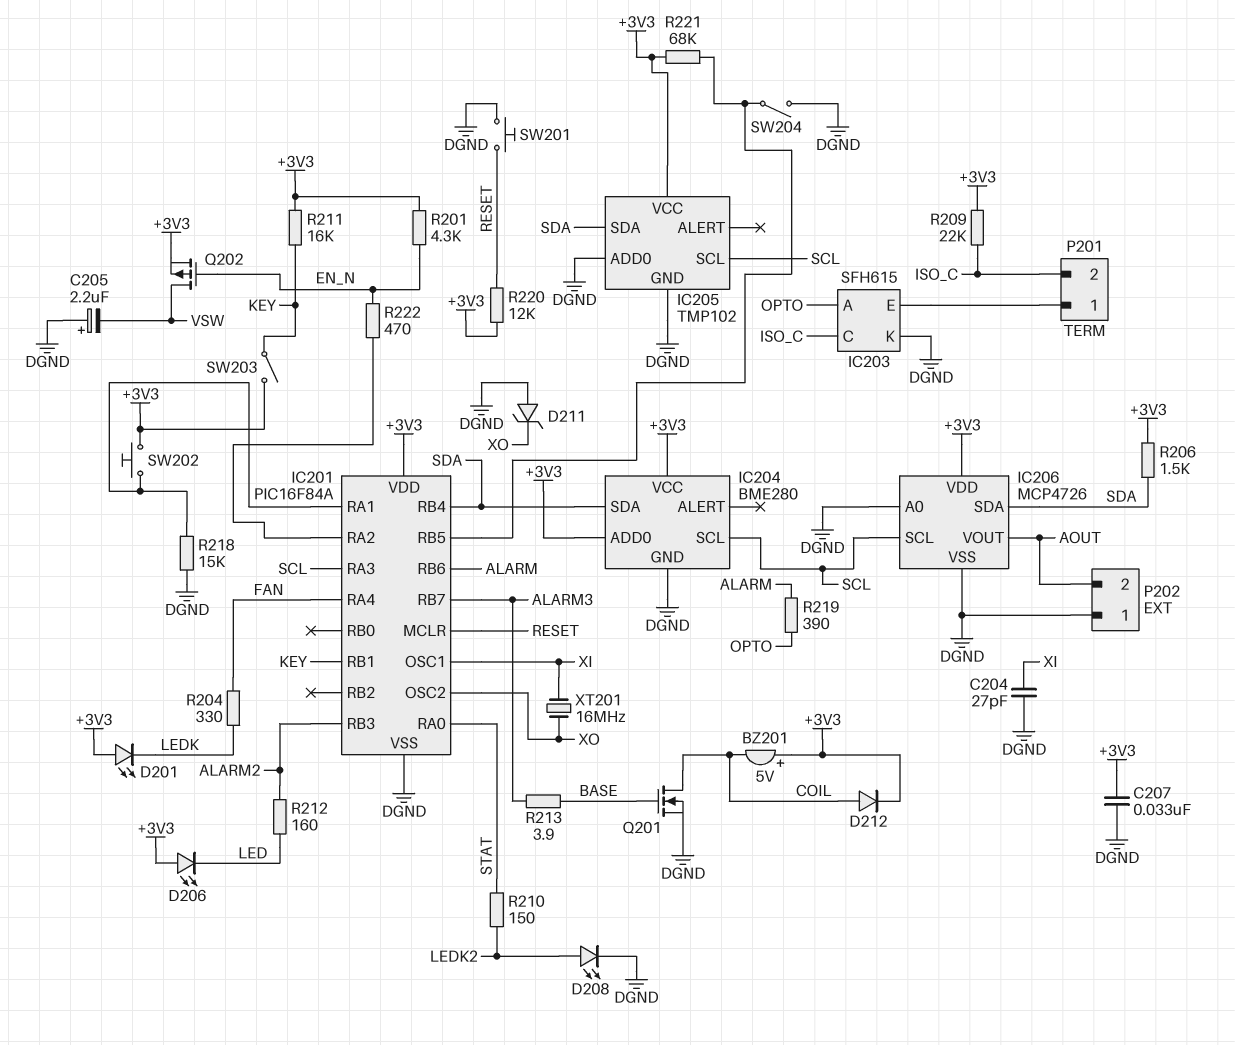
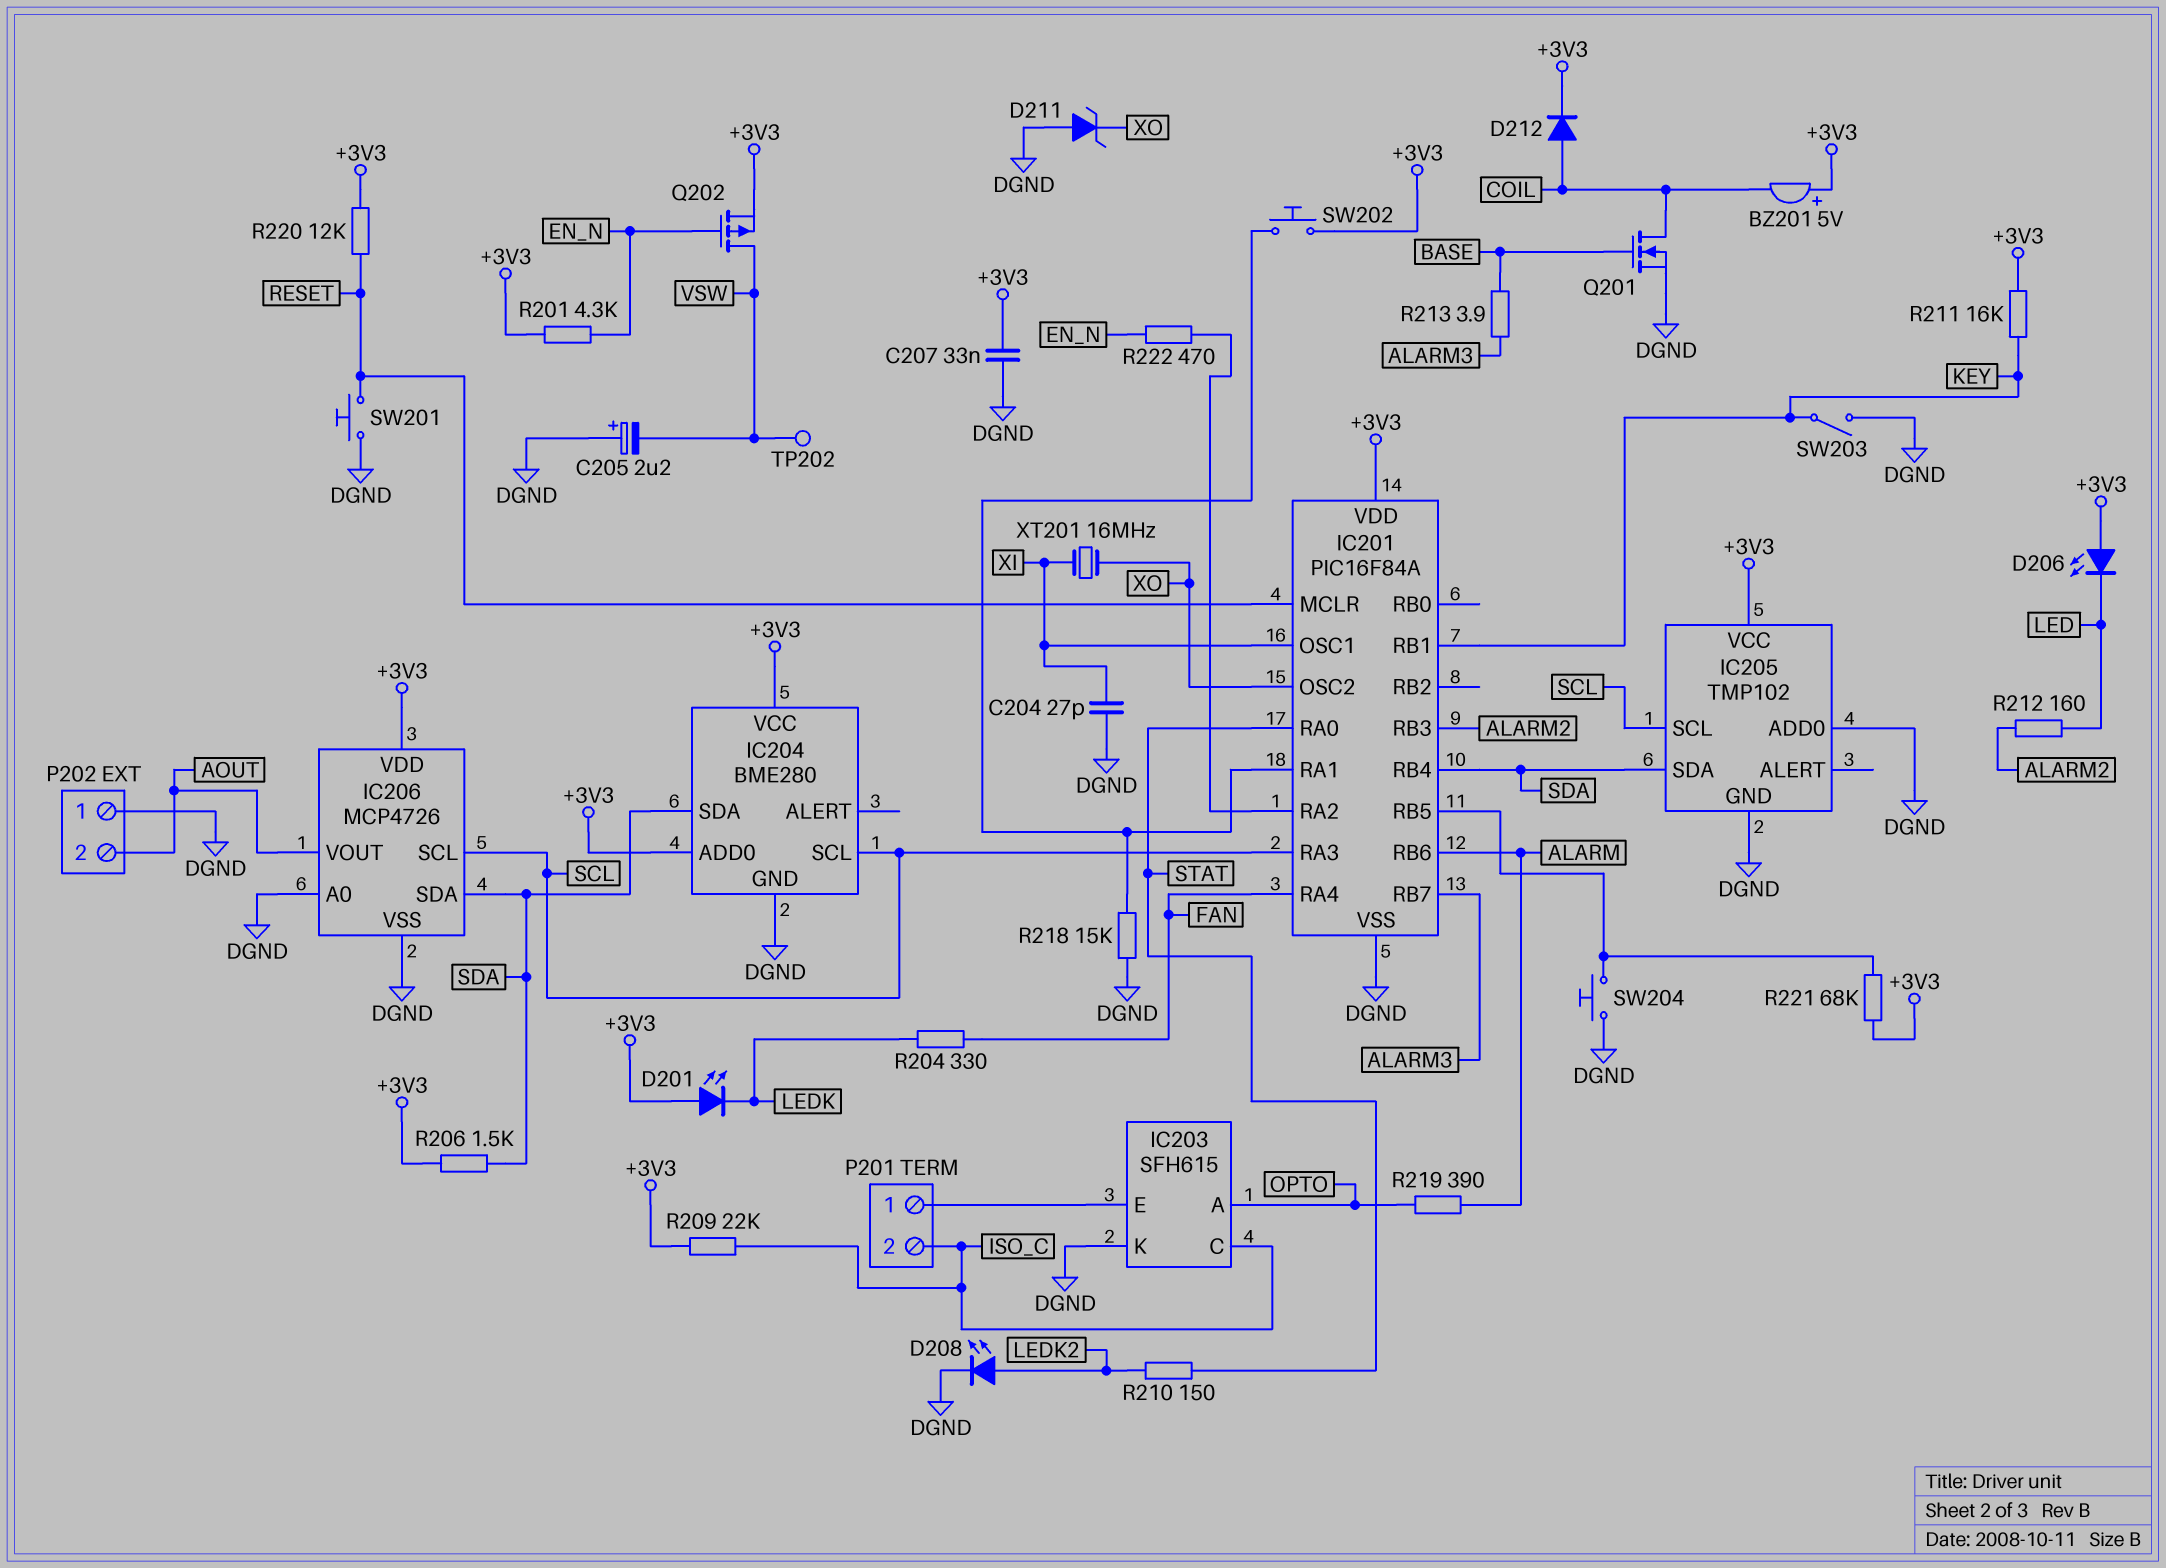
SW203: switch (+3V3, KEY) -> switch (DGND, KEY)
SW204: switch (DGND, IC201/RB5) -> button (DGND, IC201/RB5)
TP202: none -> test point (VSW)

